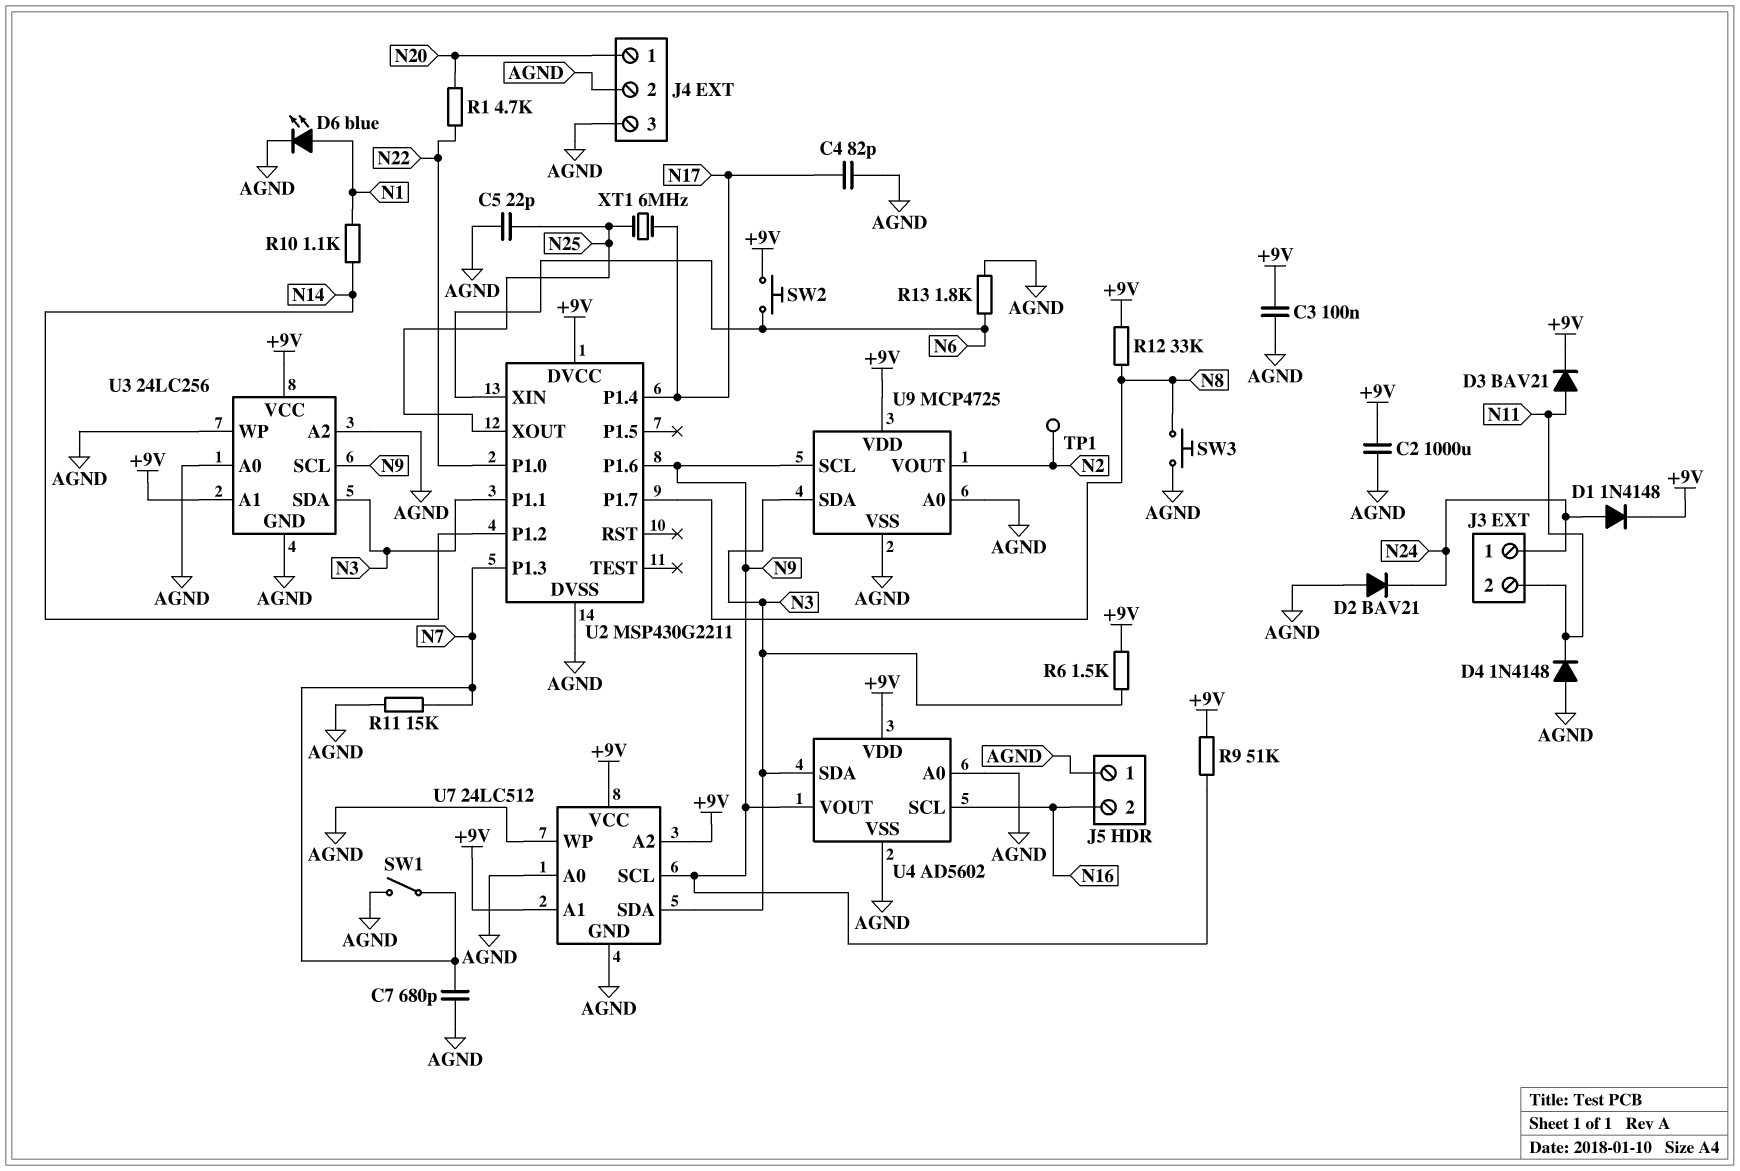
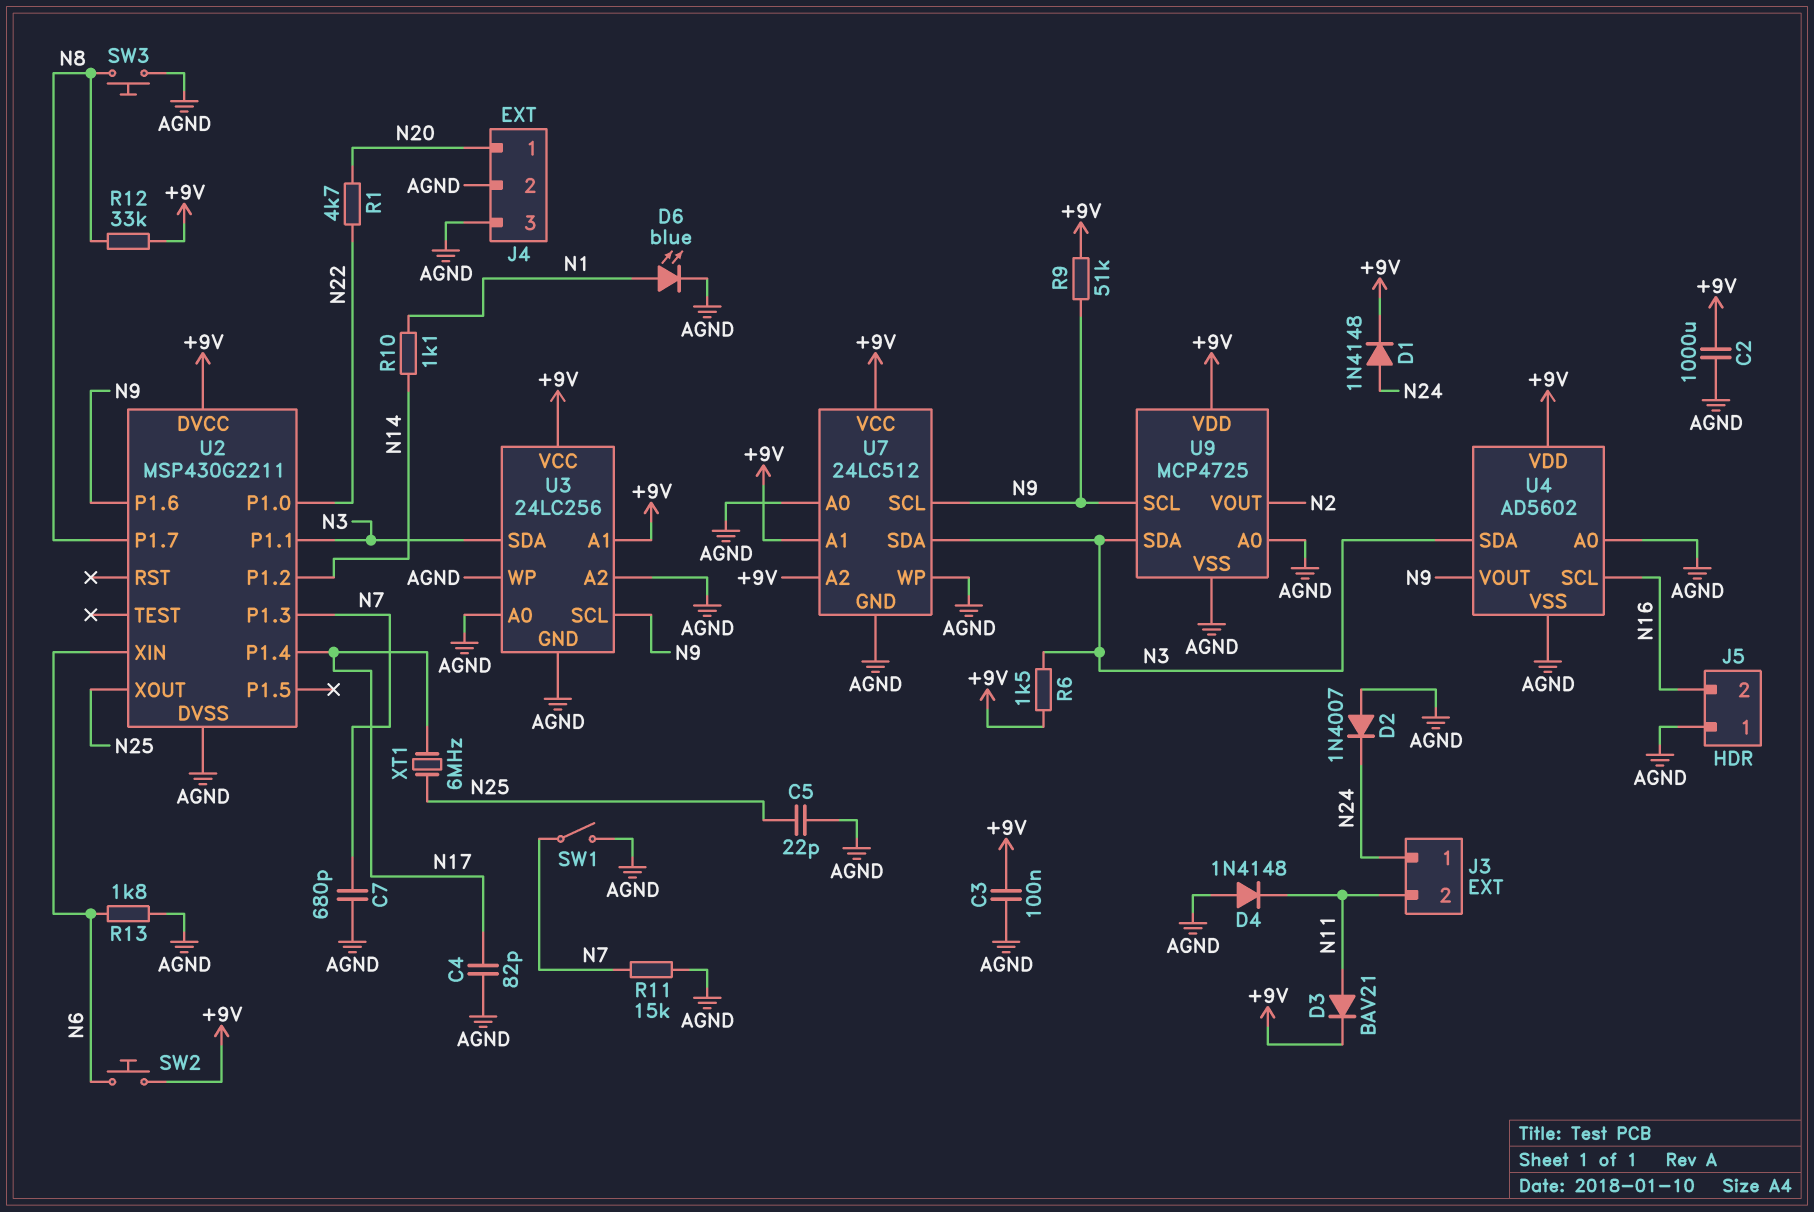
D2: diode BAV21 (A AGND, K N24) -> diode 1N4007 (A AGND, K N24)
TP1: test point (N2) -> none

